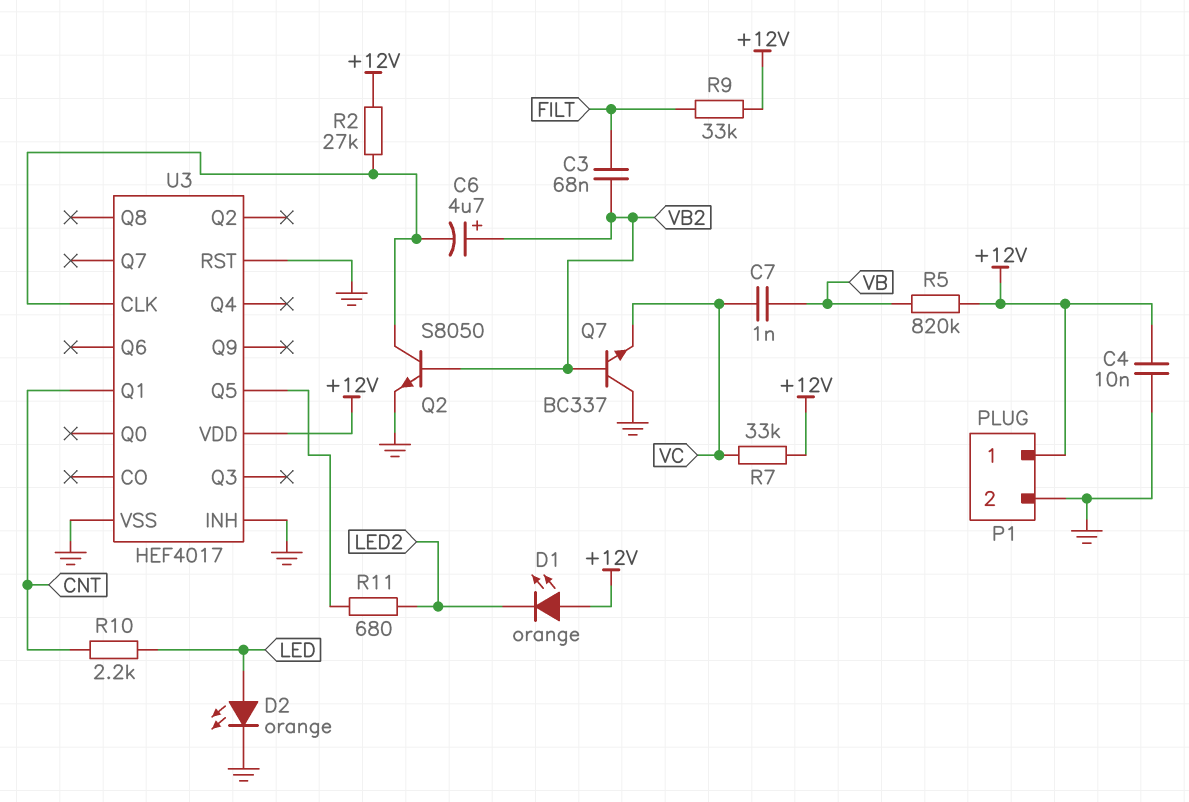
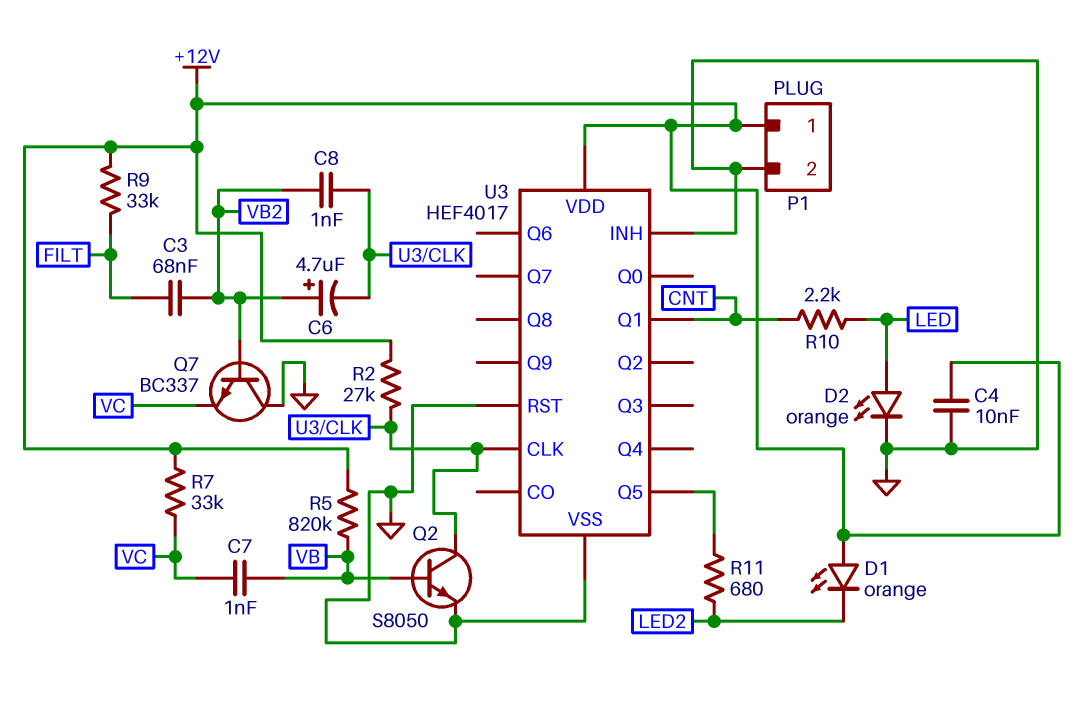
C8: none -> 1nF (U3/CLK, VB2)
Q2: NPN S8050 (B VB2, C U3/CLK, E GND) -> NPN S8050 (B VB, C U3/CLK, E GND)

